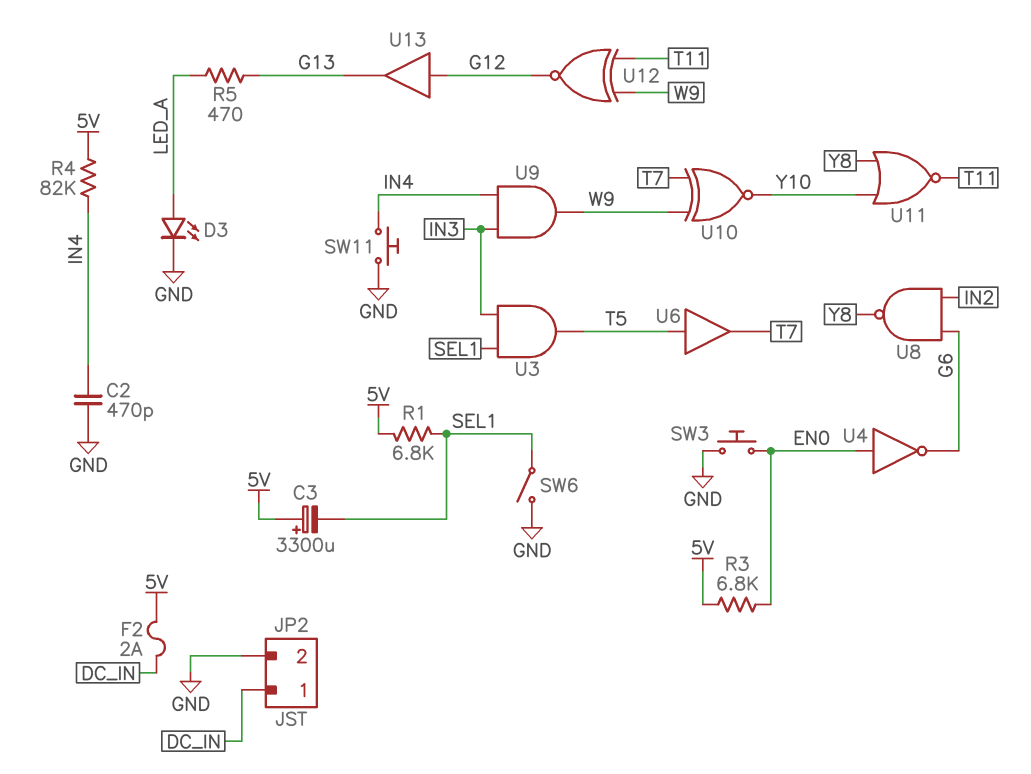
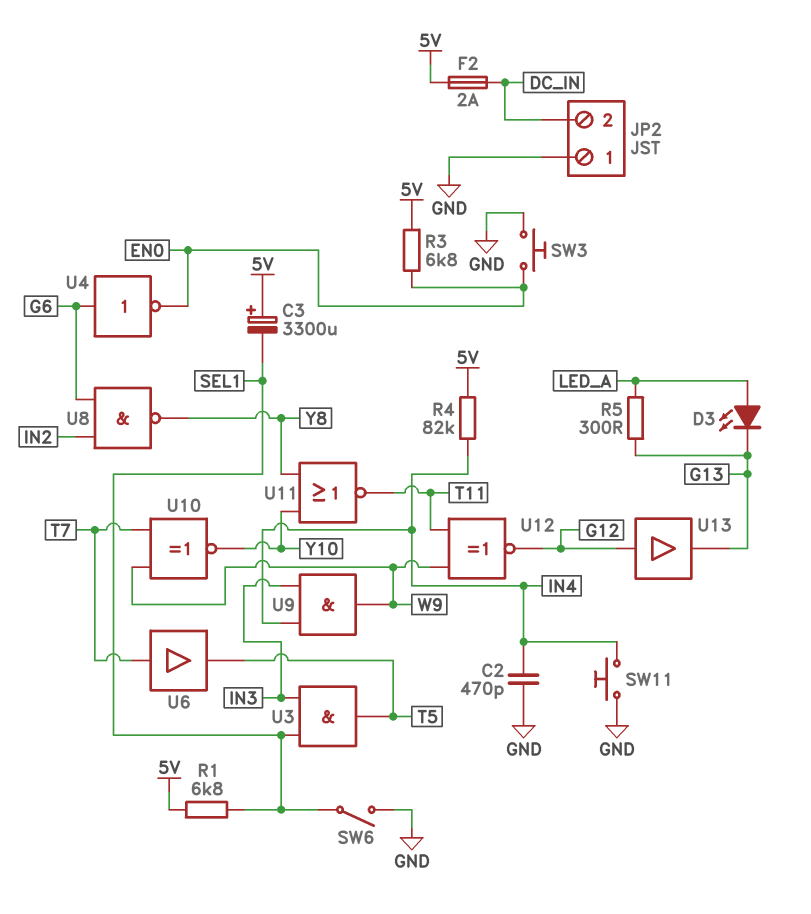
D3: LED (A LED_A, K GND) -> LED (A LED_A, K G13)
JP2 pin 1: DC_IN -> GND
JP2 pin 2: GND -> DC_IN
R5: 470 (G13, LED_A) -> 300 (G13, LED_A)
U4: NOT (in EN0, out G6) -> NOT (in G6, out EN0)
U6: buffer (in T5, out T7) -> buffer (in T7, out T5)

